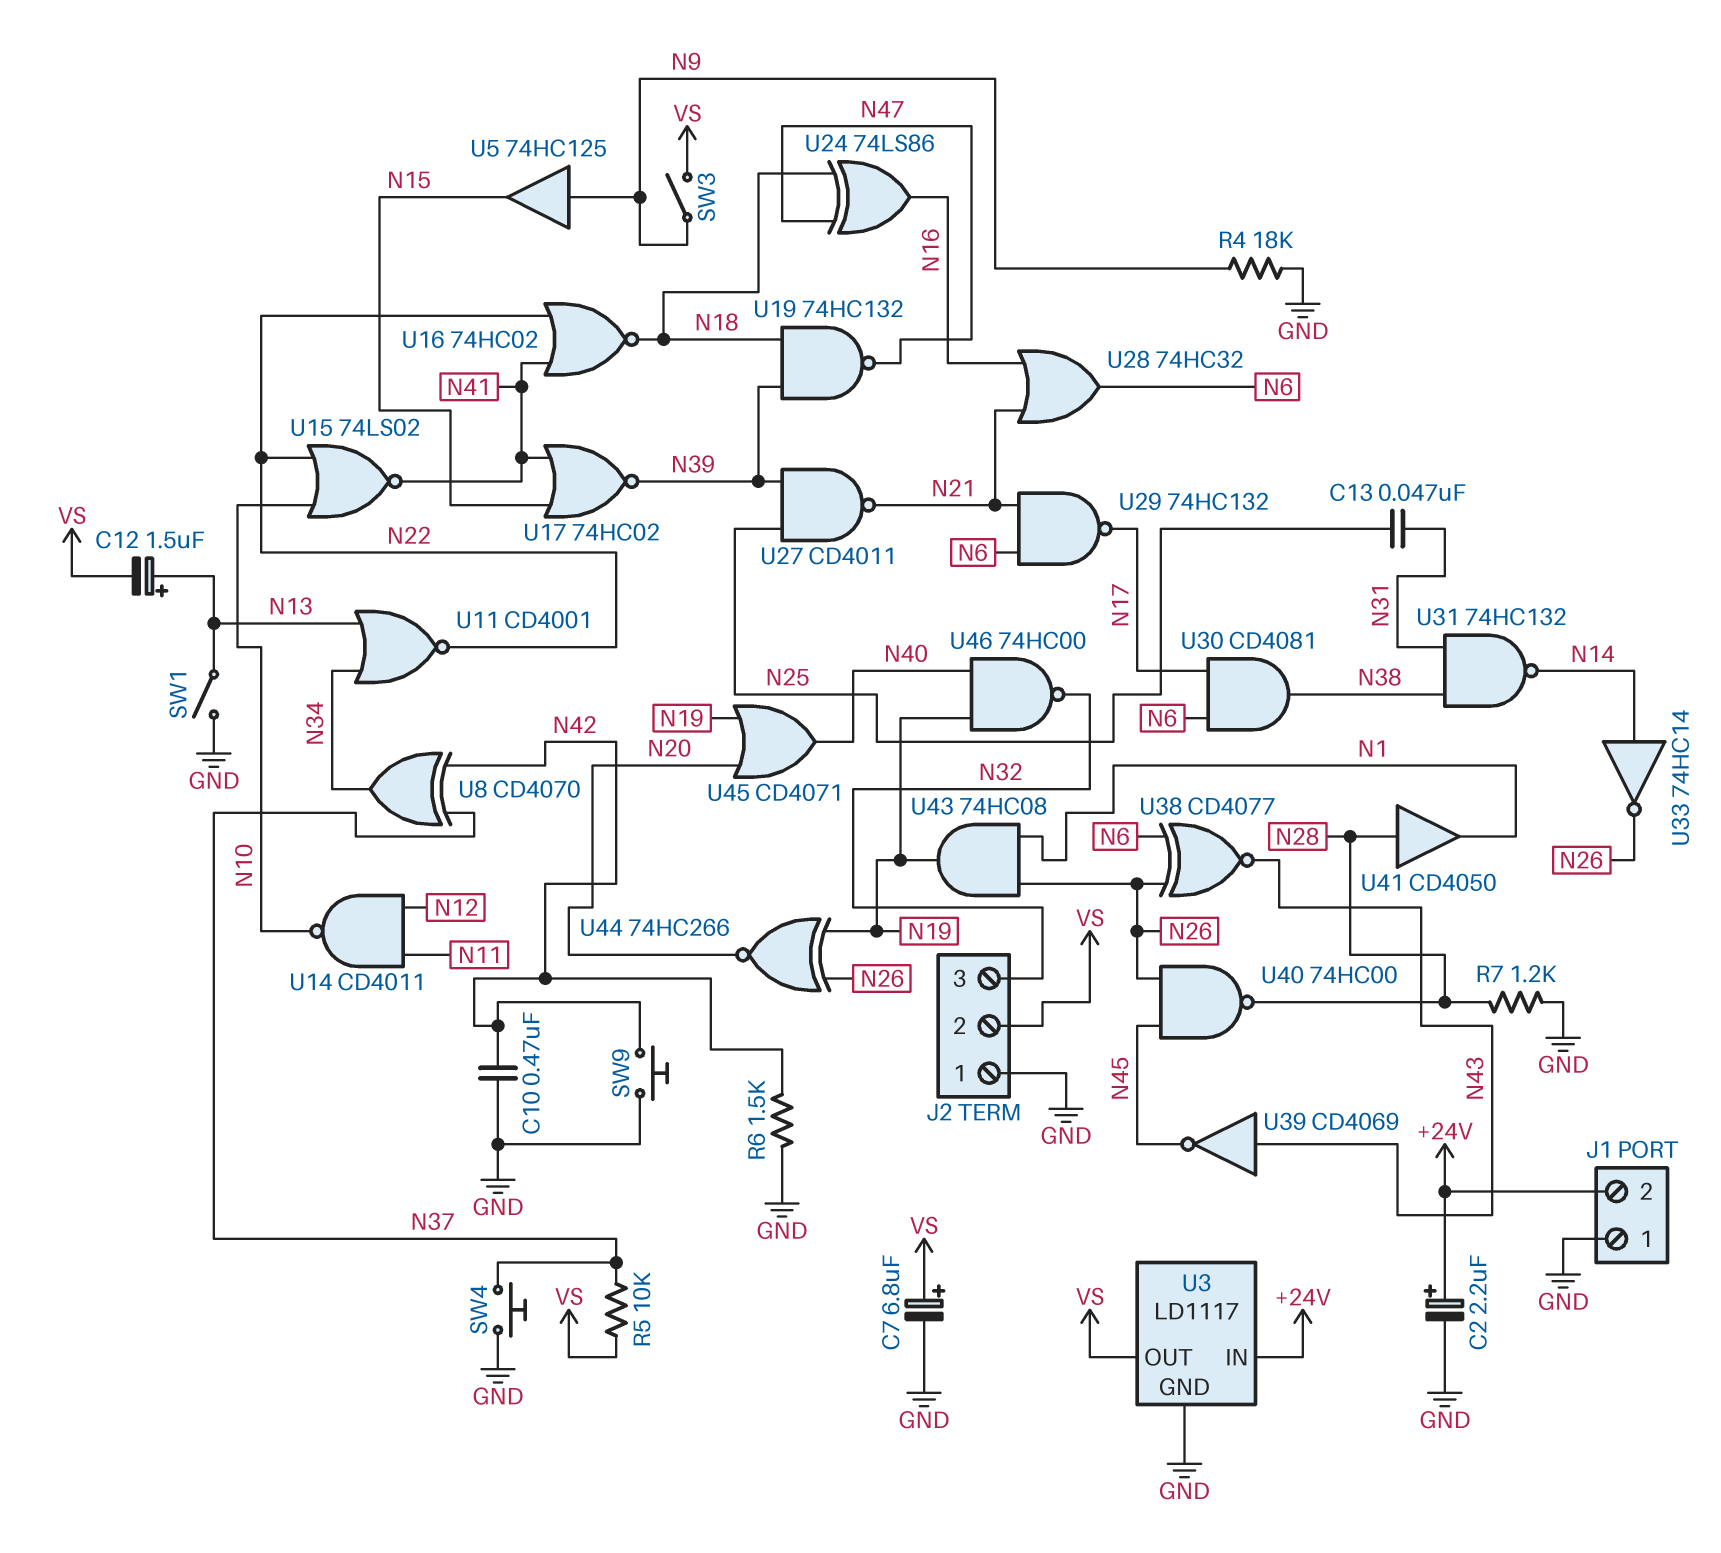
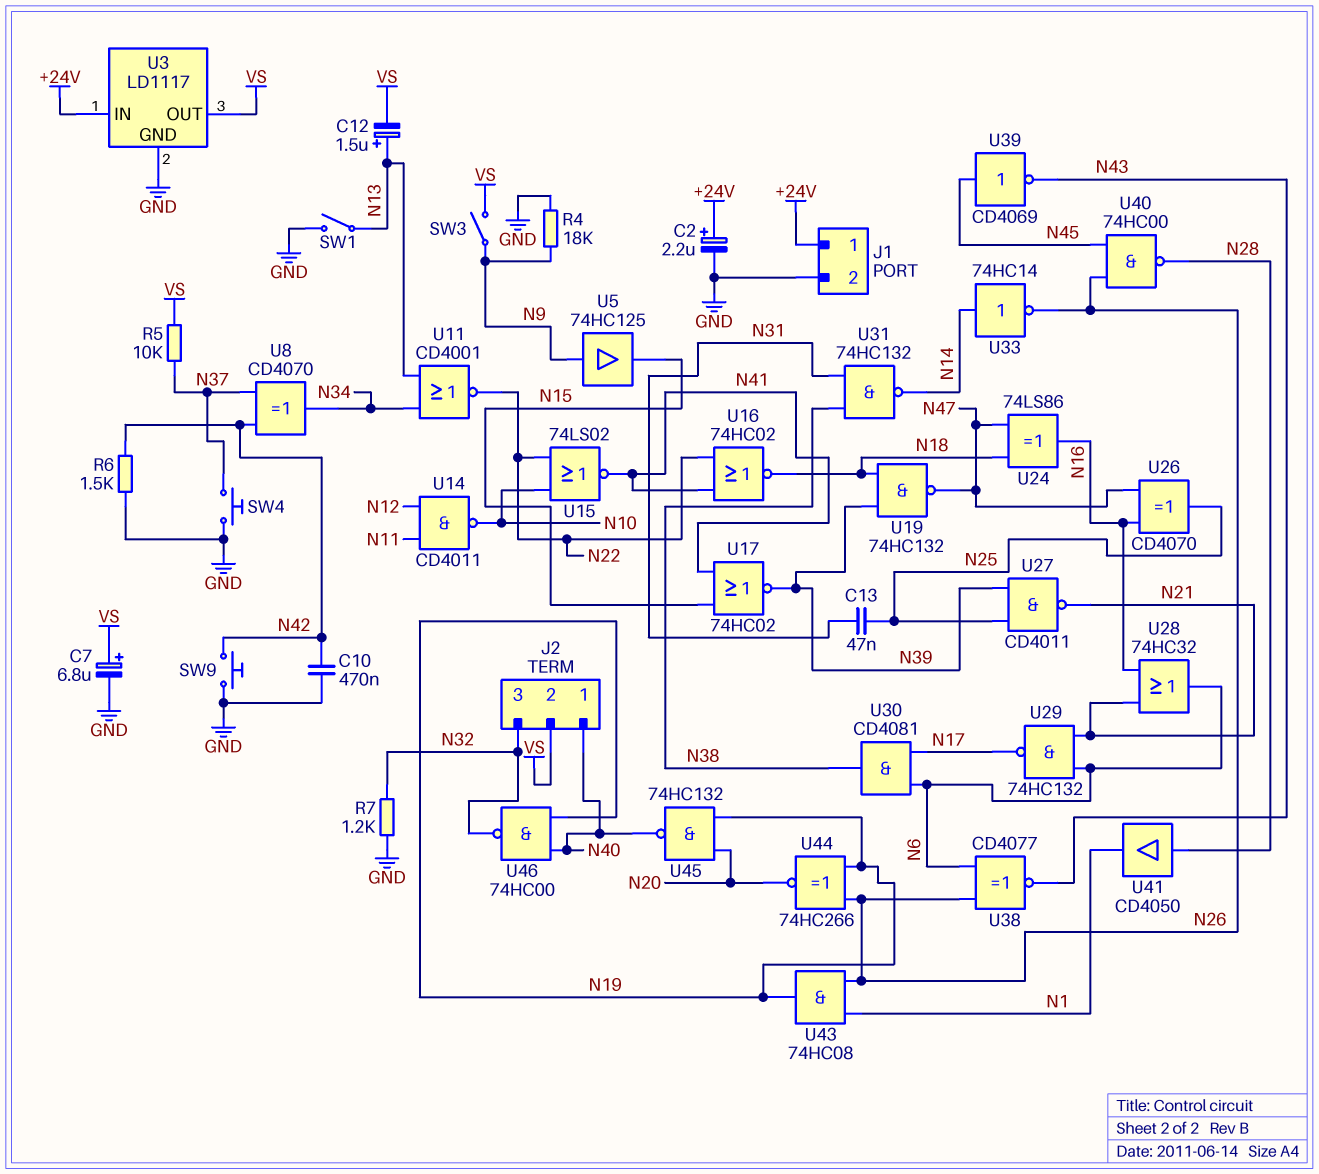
J1 pin 1: GND -> +24V
J1 pin 2: +24V -> GND
J2 pin 1: GND -> N40
R7: 1.2k (GND, N28) -> 1.2k (GND, N32)
U26: none -> XOR CD4070 (in N16, in N47, out N25)
U39: NOT CD4069 (in N43, out N45) -> NOT CD4069 (in N45, out N43)
U45: OR CD4071 (in N19, in N20, out N40) -> NAND 74HC132 (in N19, in N20, out N40)

